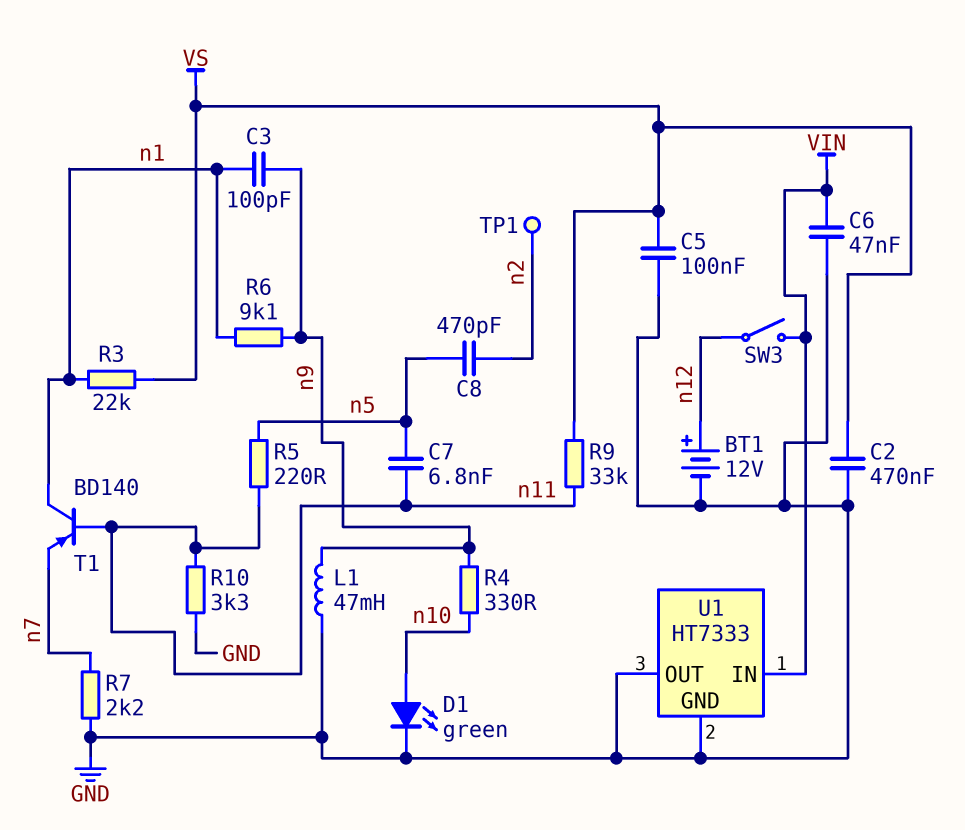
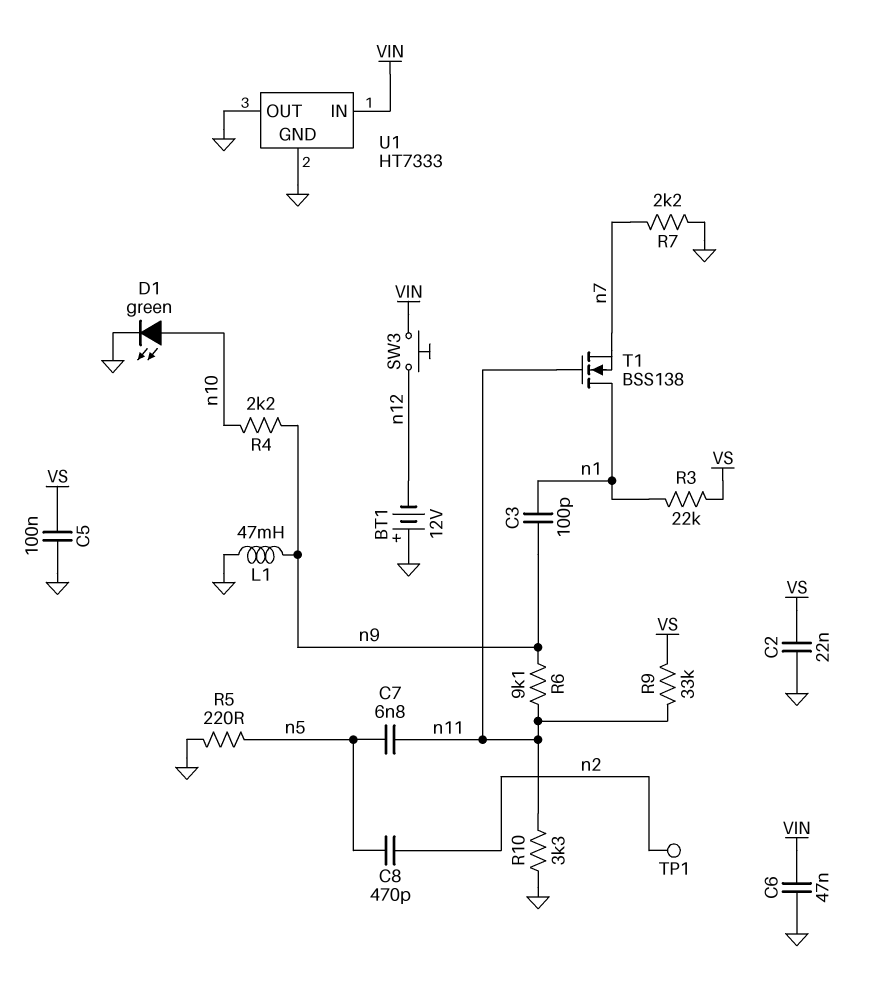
BT1: 12V (plus n12, minus GND) -> 12V (plus GND, minus n12)
C2: 470nF (GND, VS) -> 22nF (GND, VS)
R4: 330 (n9, n10) -> 2.2k (n9, n10)
R5: 220 (n5, n11) -> 220 (GND, n5)
R6: 9.1k (n1, n9) -> 9.1k (n9, n11)
SW3: switch (VIN, n12) -> button (VIN, n12)
T1: PNP BD140 (B n11, C n1, E n7) -> NMOS BSS138 (G n11, D n1, S n7)

